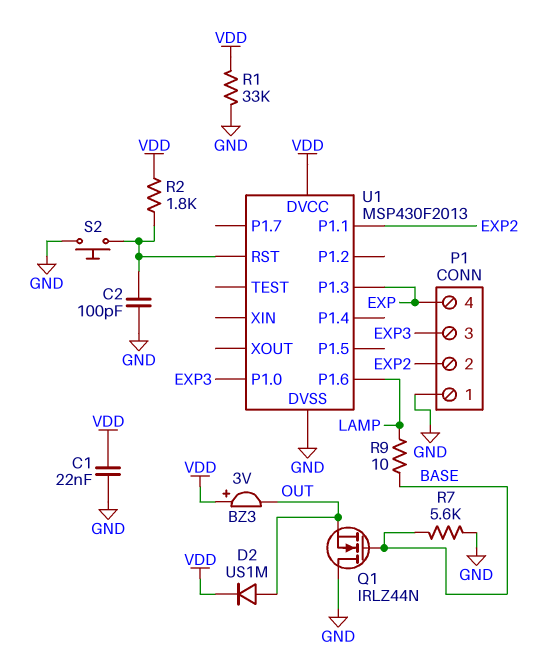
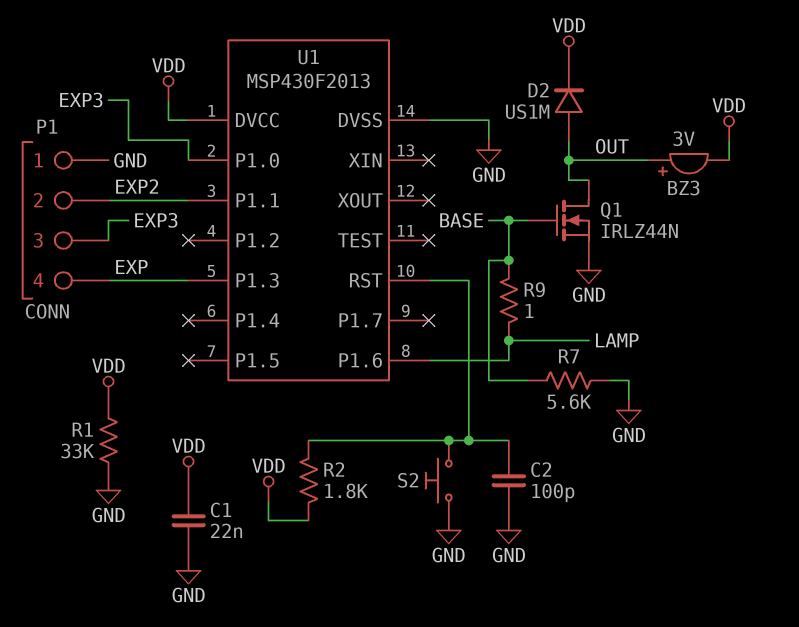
BZ3: buzzer 3V (plus VDD, minus OUT) -> buzzer 3V (plus OUT, minus VDD)
Q1: NMOS IRLZ44N (G BASE, D GND, S OUT) -> NMOS IRLZ44N (G BASE, D OUT, S GND)
R9: 10 (BASE, LAMP) -> 1 (BASE, LAMP)

